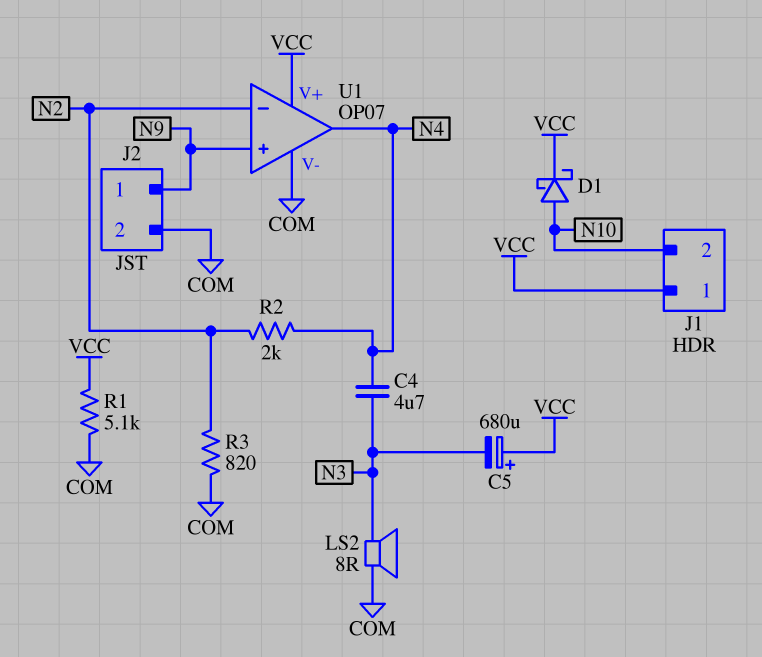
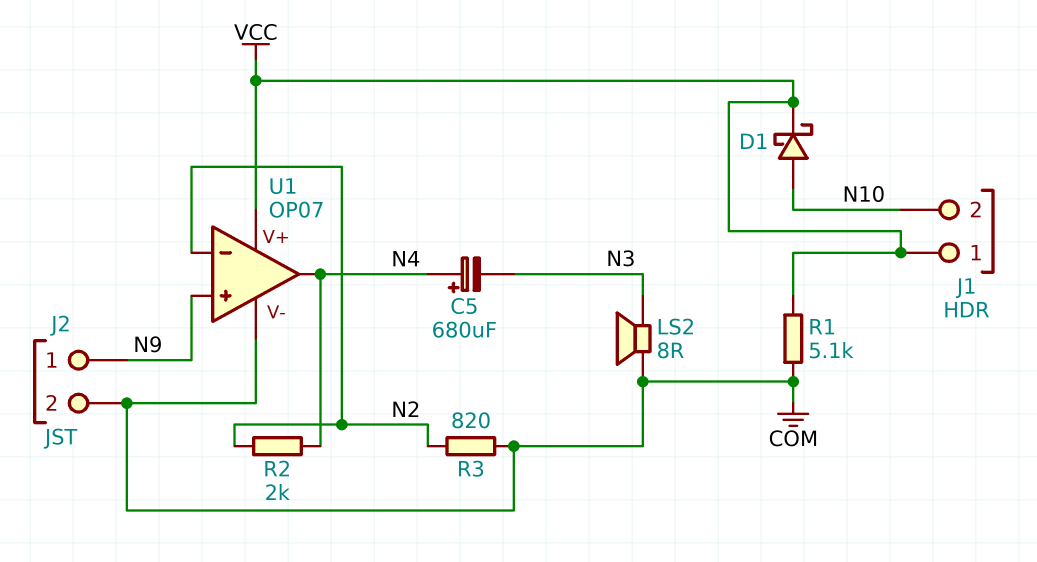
C4: 4.7uF (N3, N4) -> none
C5: 680uF (plus VCC, minus N3) -> 680uF (plus N4, minus N3)

